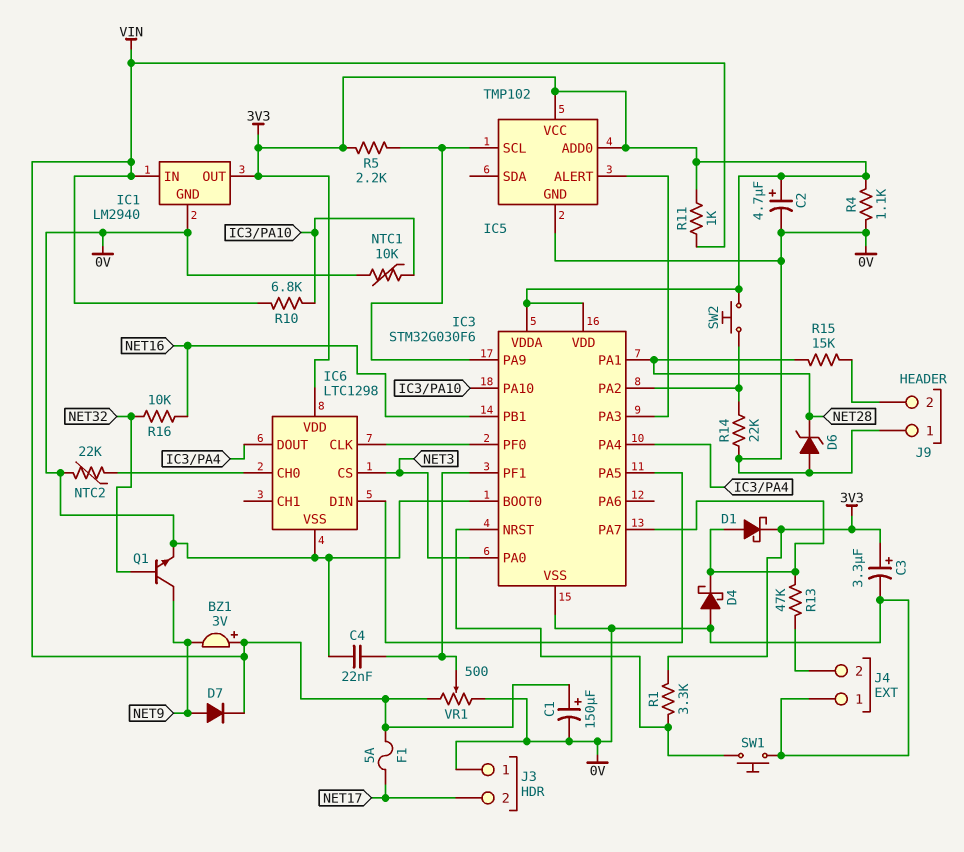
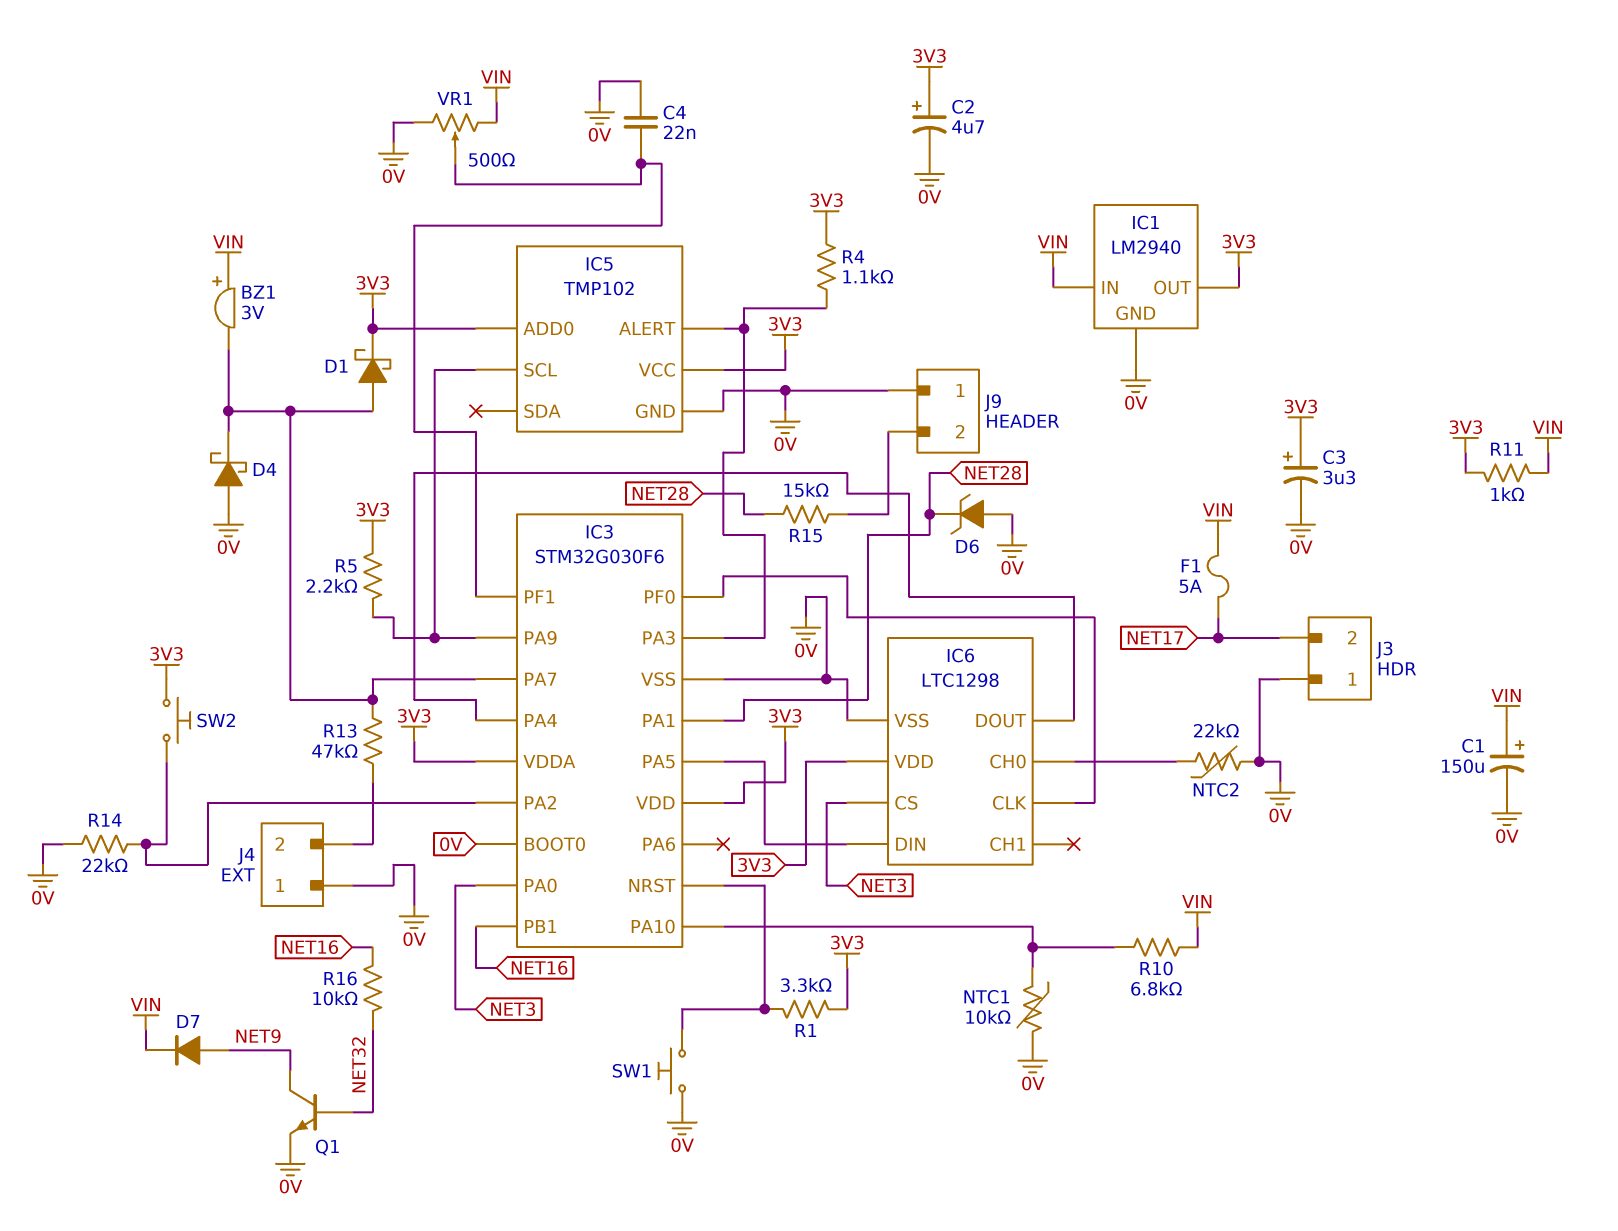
BZ1: buzzer 3V (plus VIN, minus NET9) -> buzzer 3V (plus VIN, minus IC3/PA7)
R4: 1.1k (0V, 3V3) -> 1.1k (3V3, IC3/PA3)

